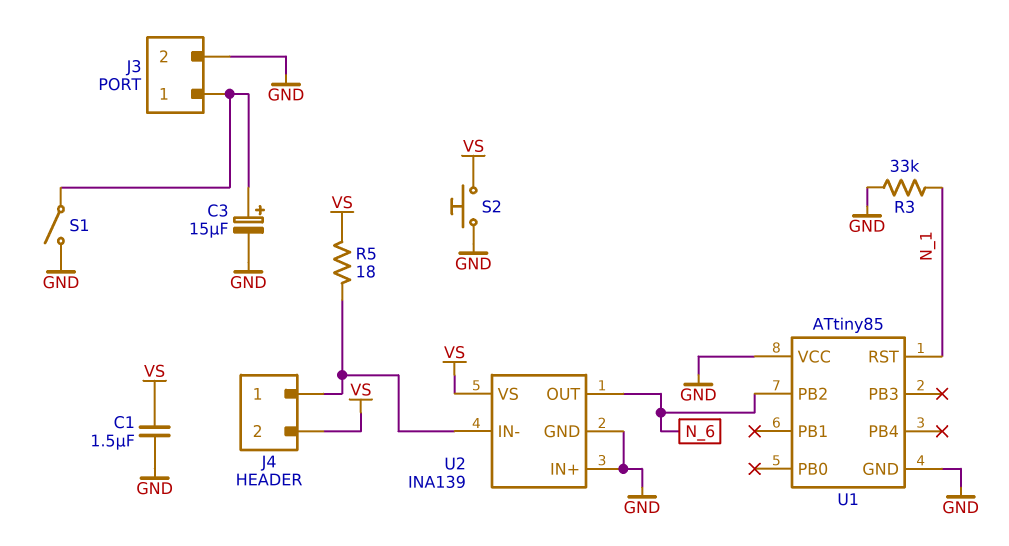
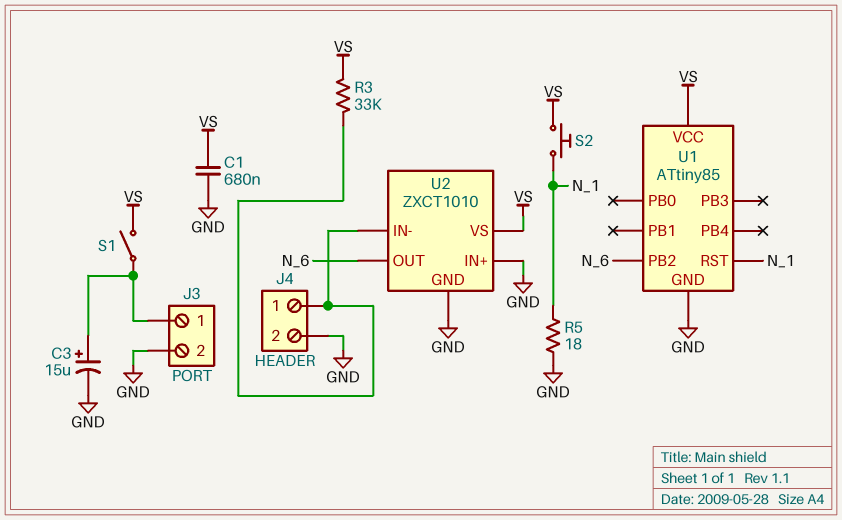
C1: 1.5uF (GND, VS) -> 680nF (GND, VS)
J4 pin 2: VS -> GND
R3: 33k (GND, N_1) -> 33k (J4/1, VS)
R5: 18 (J4/1, VS) -> 18 (GND, N_1)
S1: switch (GND, J3/1) -> switch (J3/1, VS)
S2: button (GND, VS) -> button (N_1, VS)
U1 pin VCC: GND -> VS
U2: INA139 -> ZXCT1010

